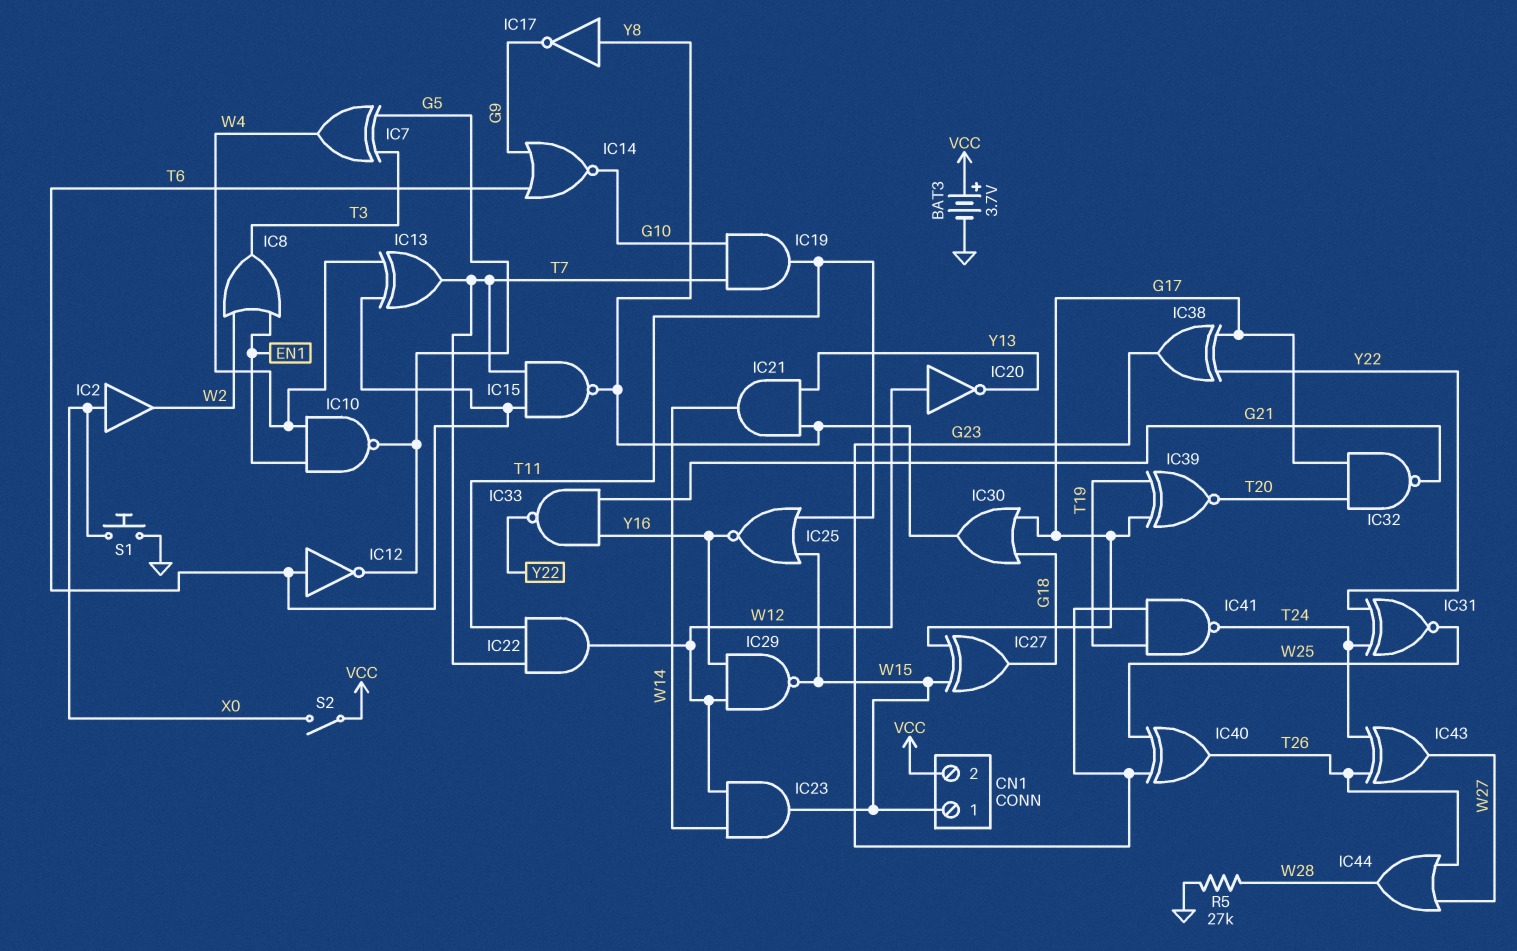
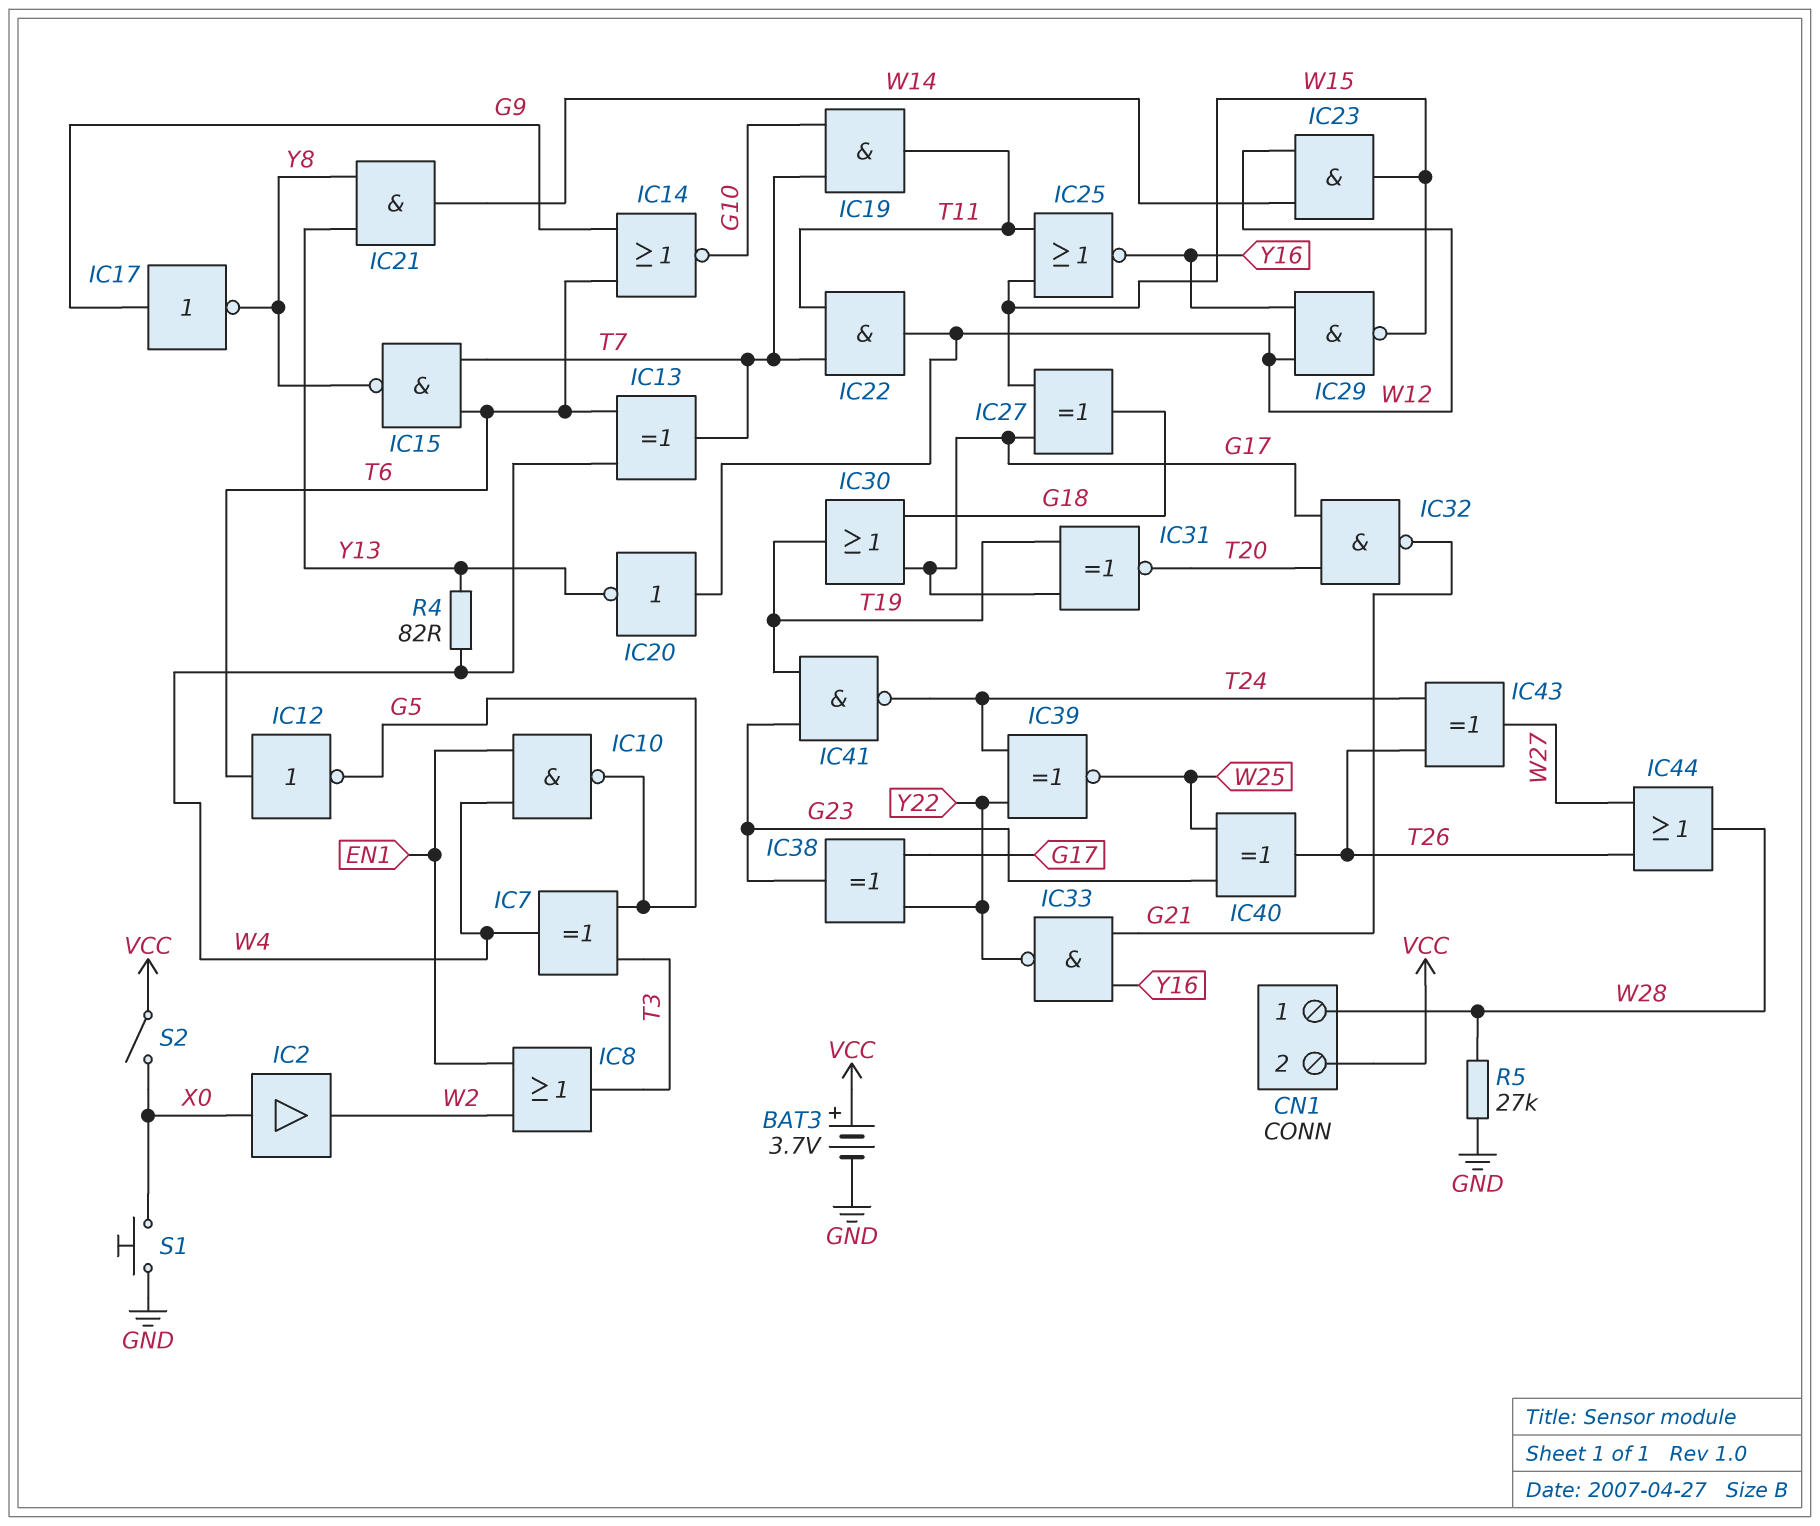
CN1 pin 1: W15 -> W28
IC17: NOT (in Y8, out G9) -> NOT (in G9, out Y8)
IC30: OR (in G17, in G18, out Y8) -> OR (in G17, in G18, out T19)
IC31: XNOR (in T24, in Y22, out W25) -> XNOR (in G17, in T19, out T20)
IC39: XNOR (in G17, in T19, out T20) -> XNOR (in T24, in Y22, out W25)
R4: none -> 82 (W4, Y13)

